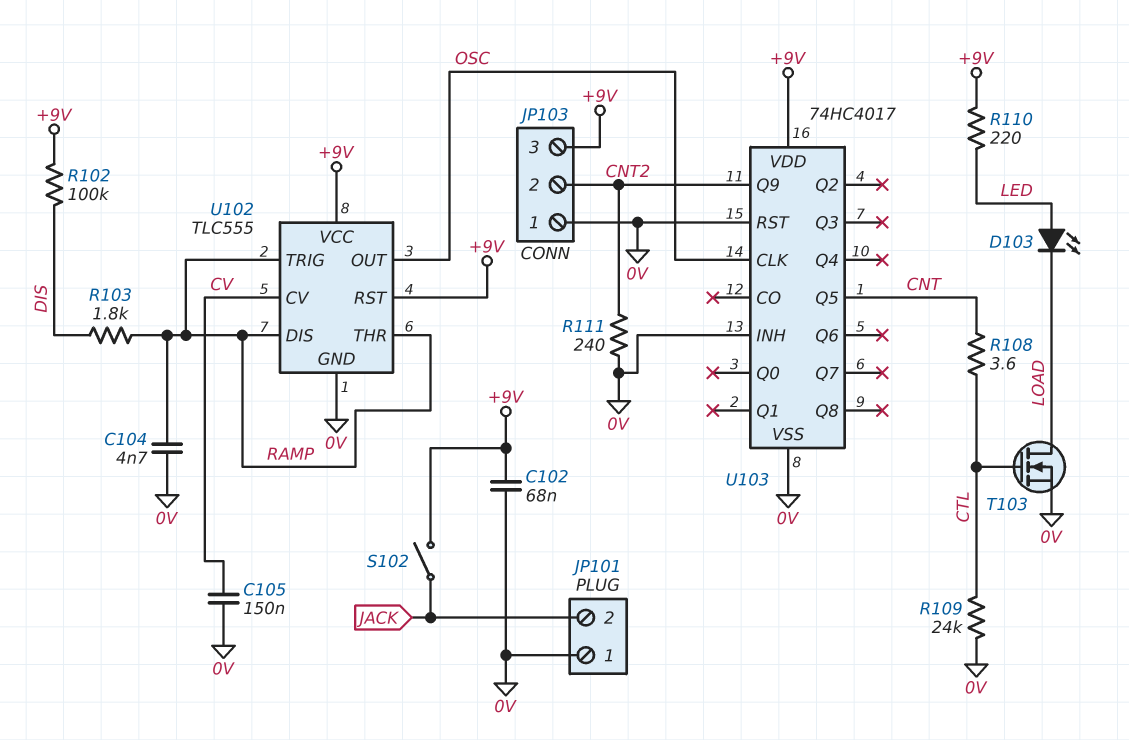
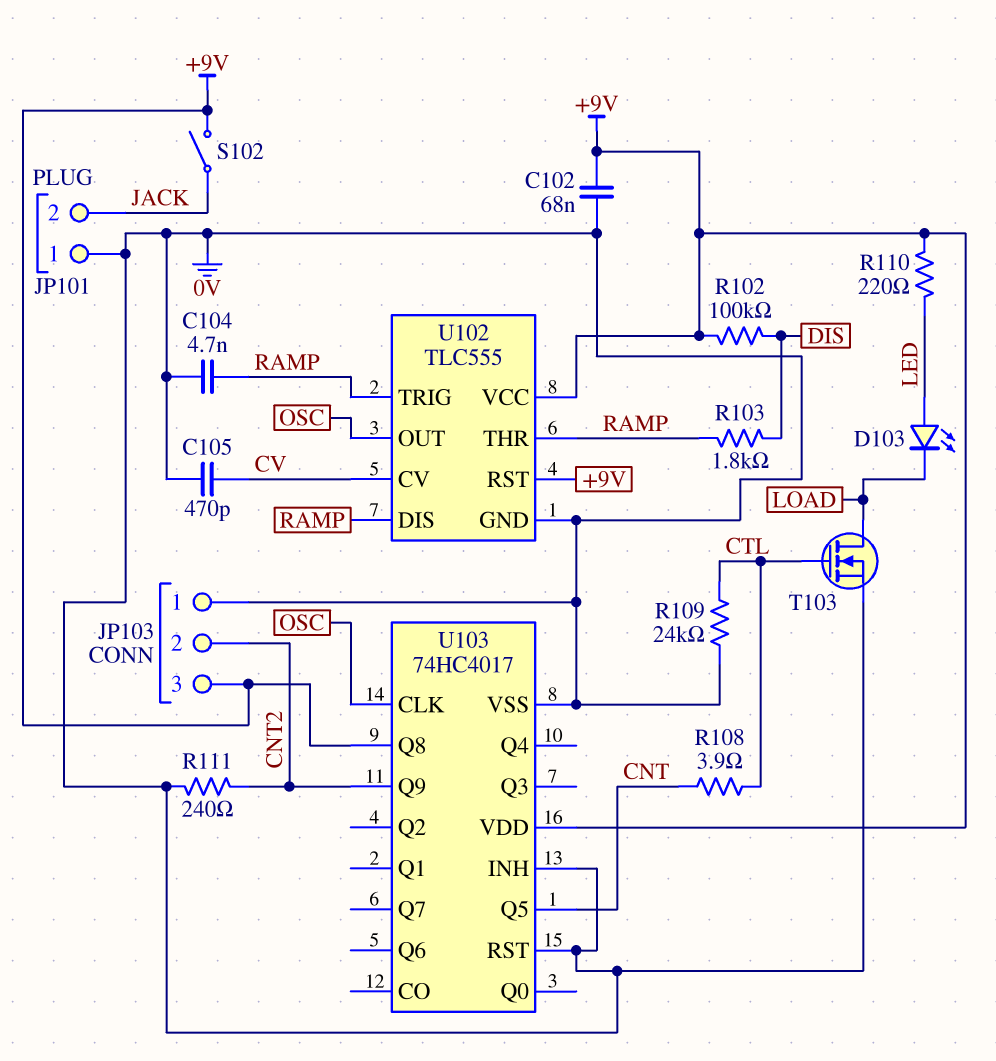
C105: 150nF (0V, CV) -> 470pF (0V, CV)
R108: 3.6 (CNT, CTL) -> 3.9 (CNT, CTL)
U103 pin Q8: none -> +9V

